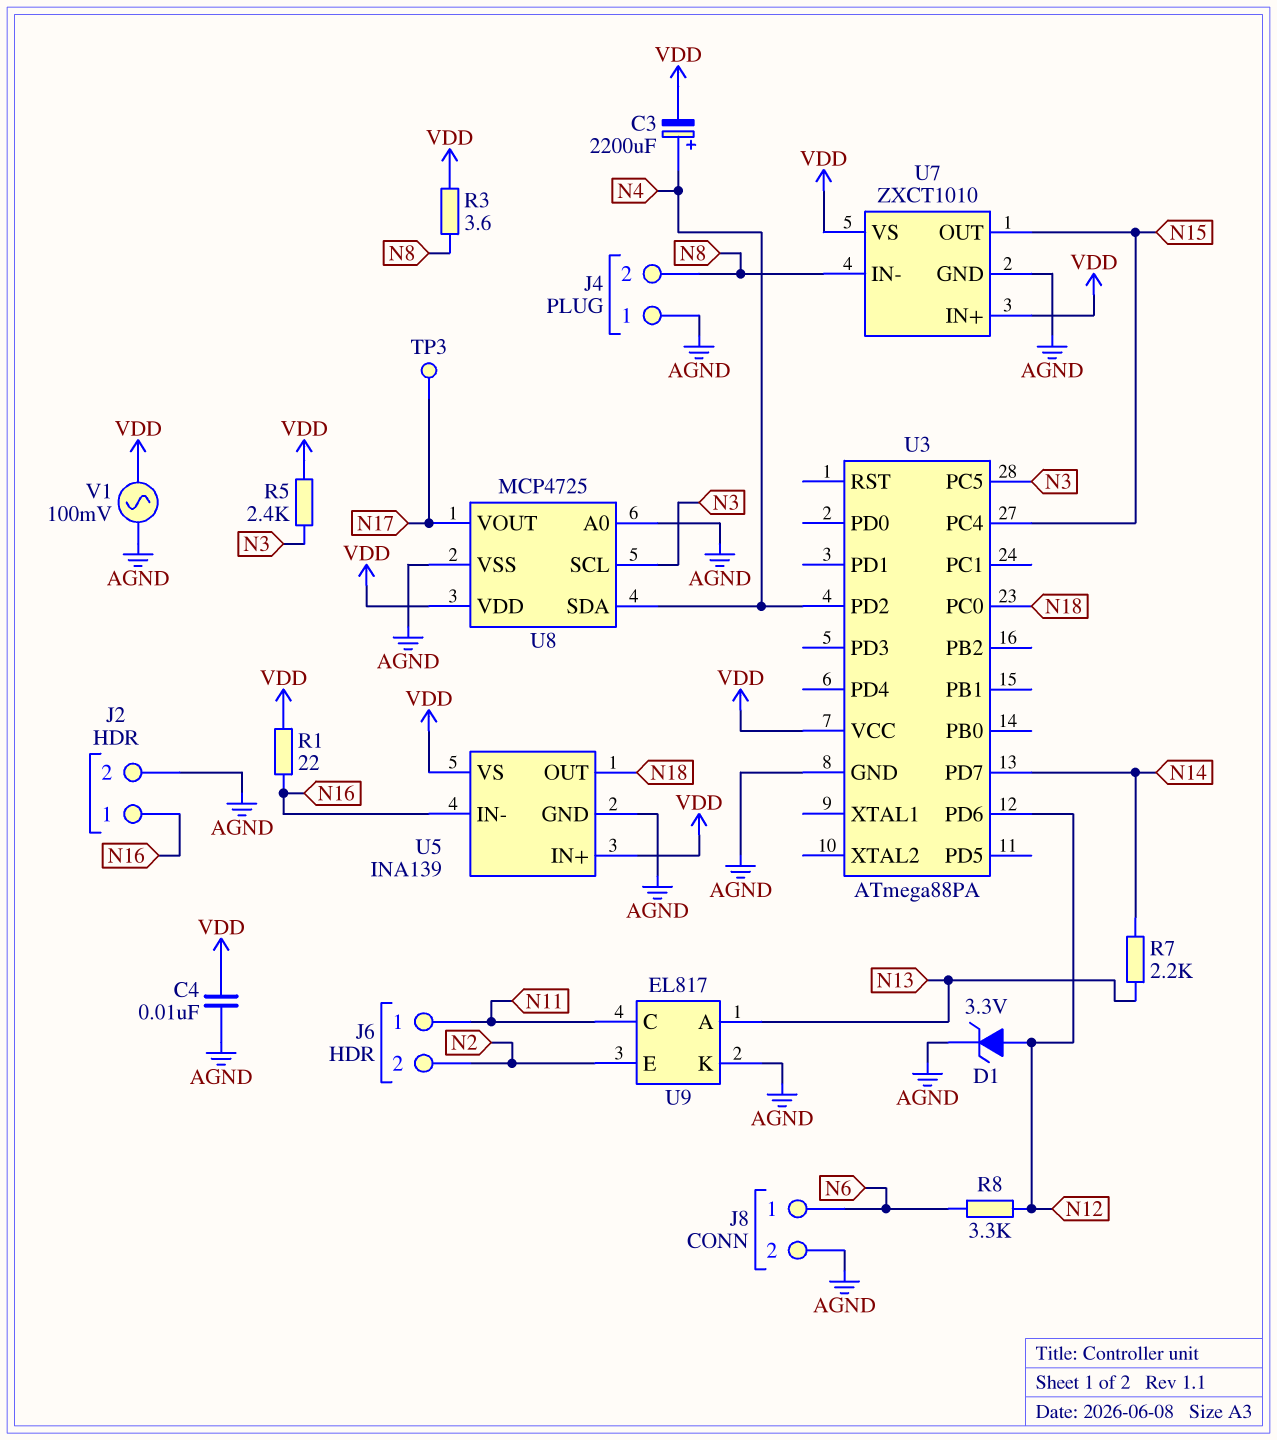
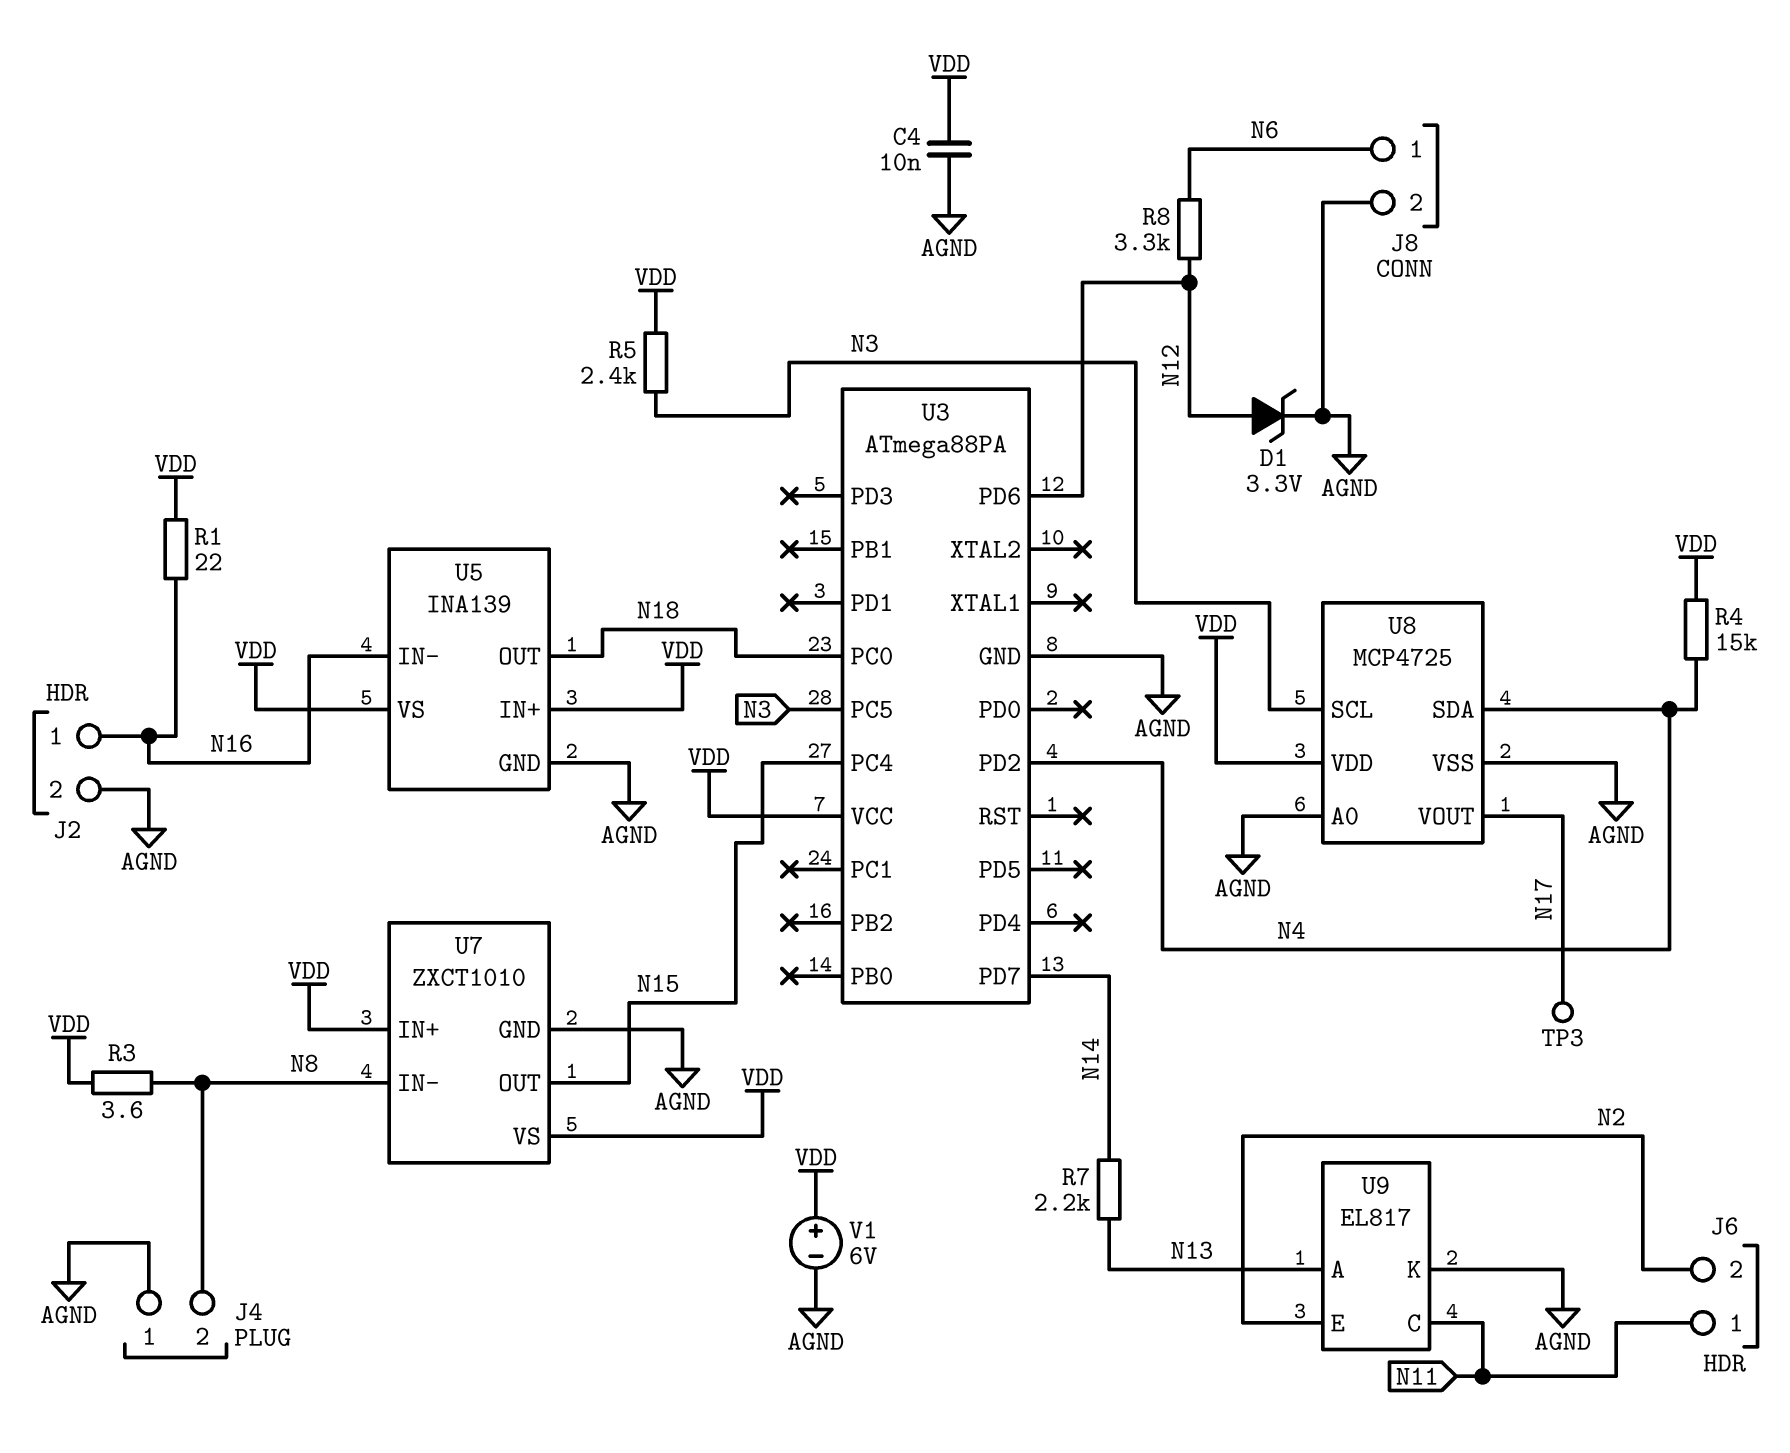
C3: 2200uF (plus N4, minus VDD) -> none
R4: none -> 15k (N4, VDD)
V1: AC 100mV (AGND, VDD) -> 6V (plus VDD, minus AGND)

